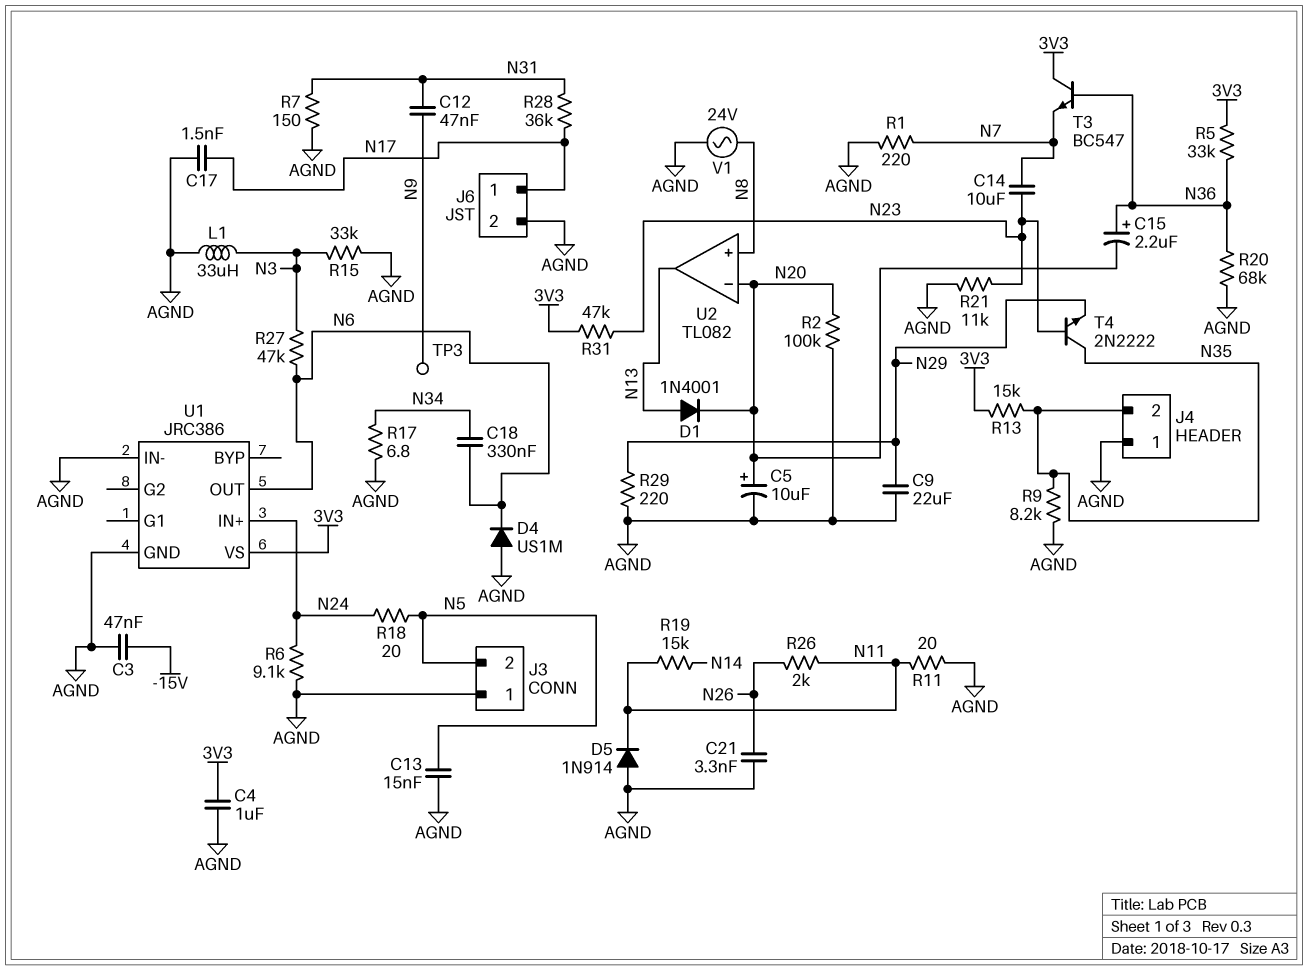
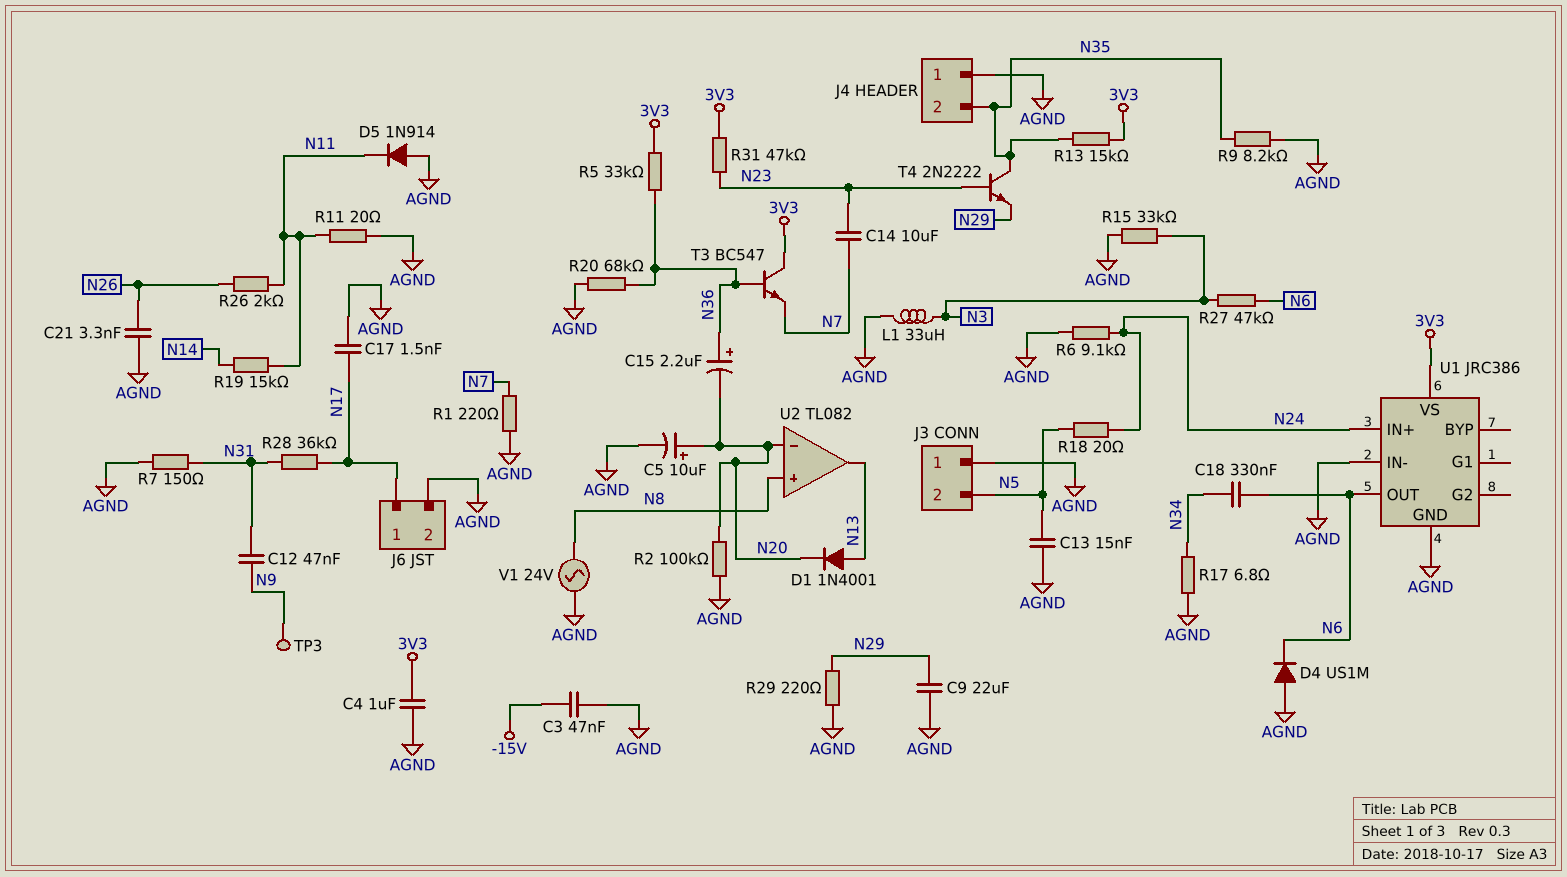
R21: 11k (AGND, N23) -> none

